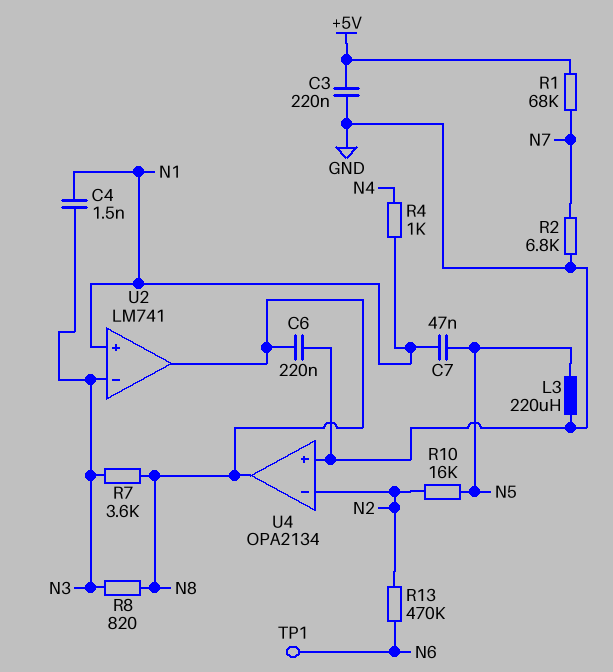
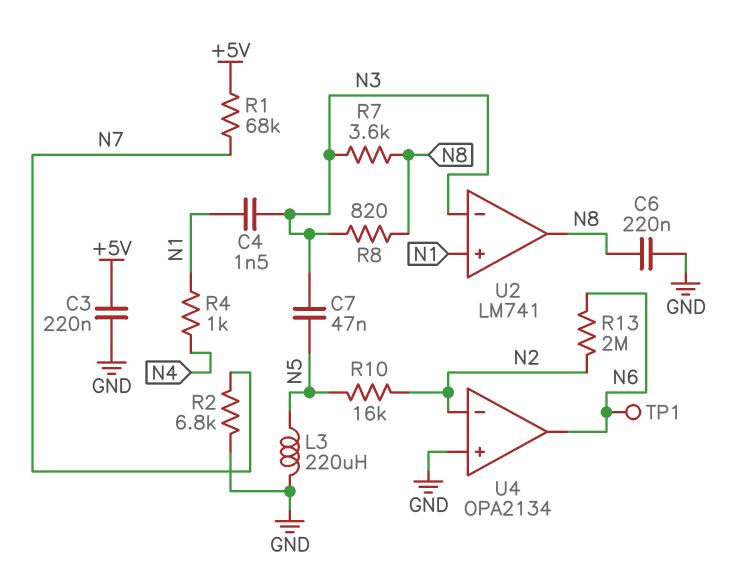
C7: 47nF (N1, N5) -> 47nF (N3, N5)
R13: 470k (N2, N6) -> 2M (N2, N6)
U4 pin out: N8 -> N6

